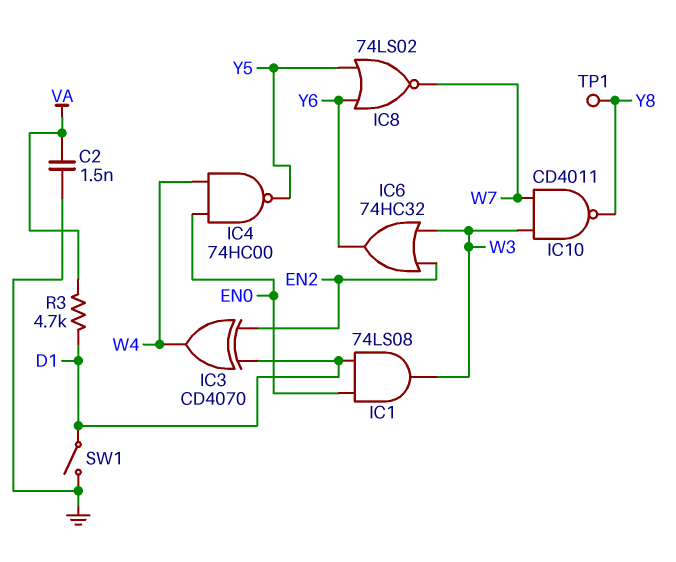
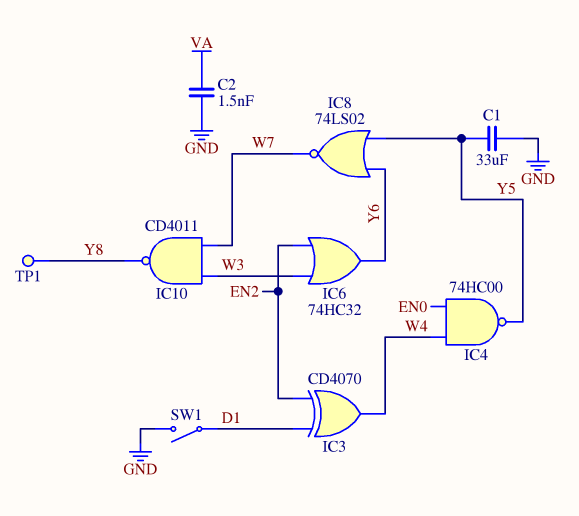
C1: none -> 33uF (GND, Y5)
IC1: AND 74LS08 (in D1, in EN0, out W3) -> none
R3: 4.7k (D1, VA) -> none

